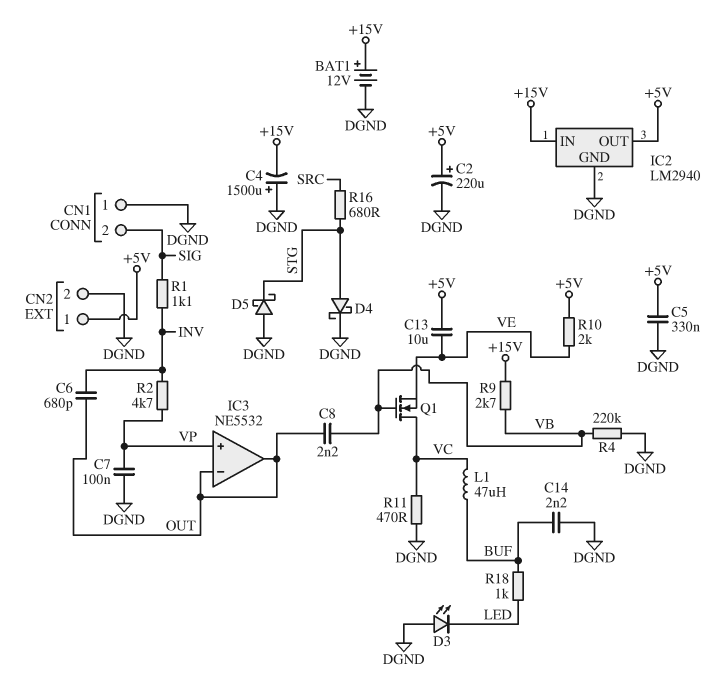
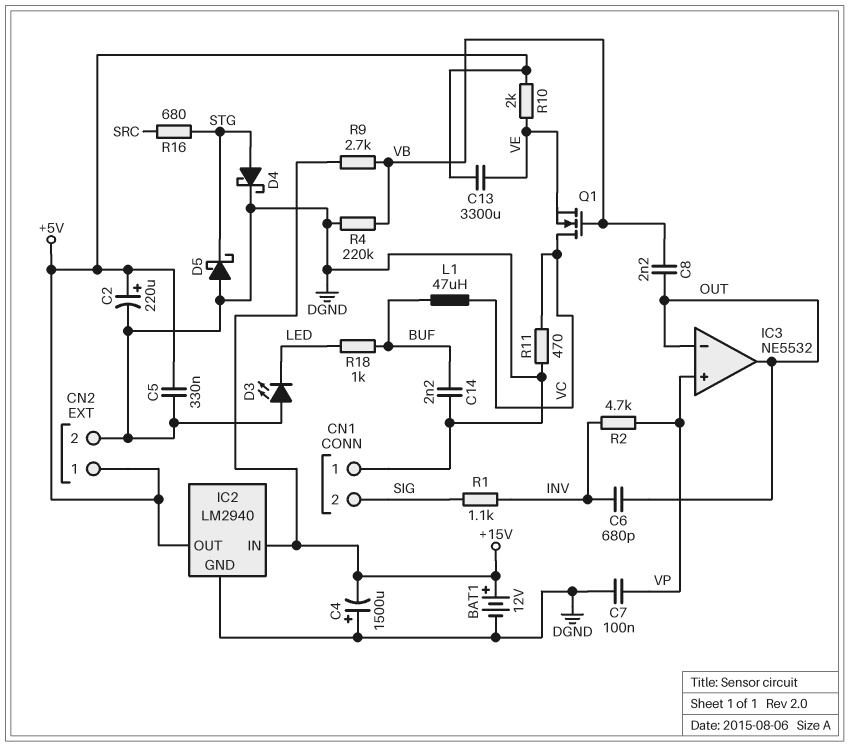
C13: 10uF (+5V, VE) -> 3300uF (+5V, VE)

